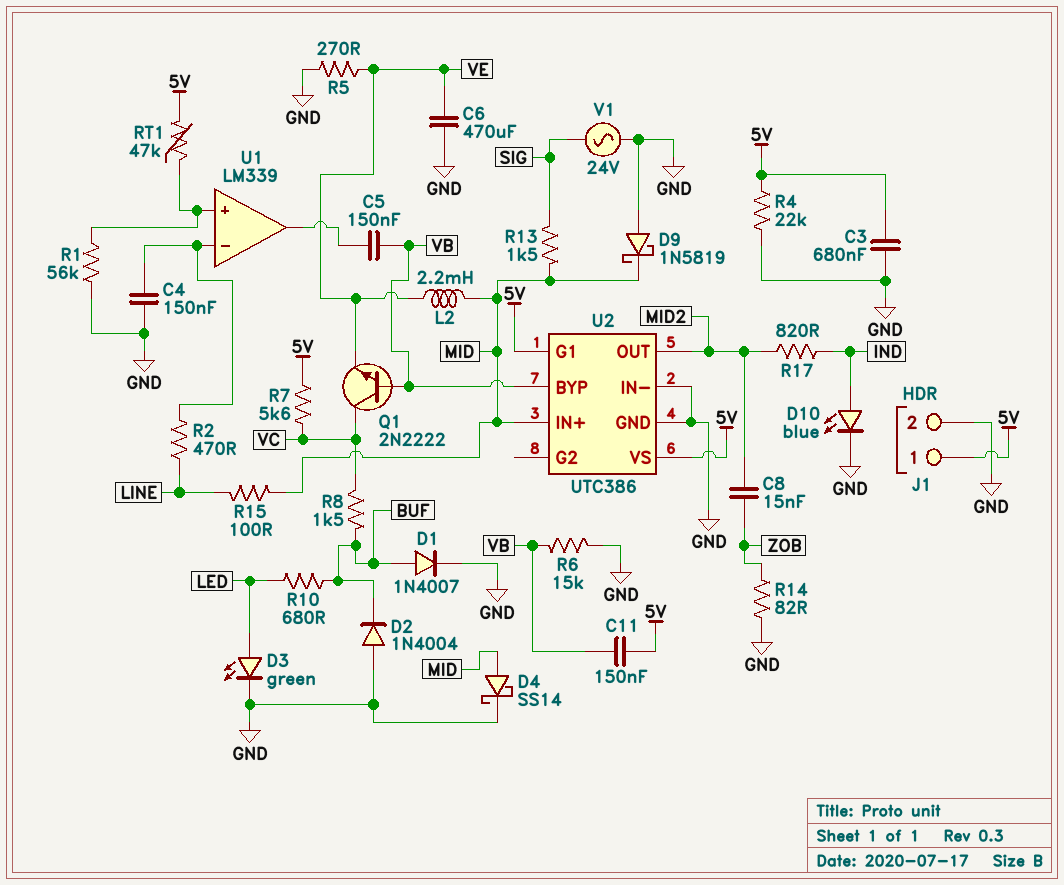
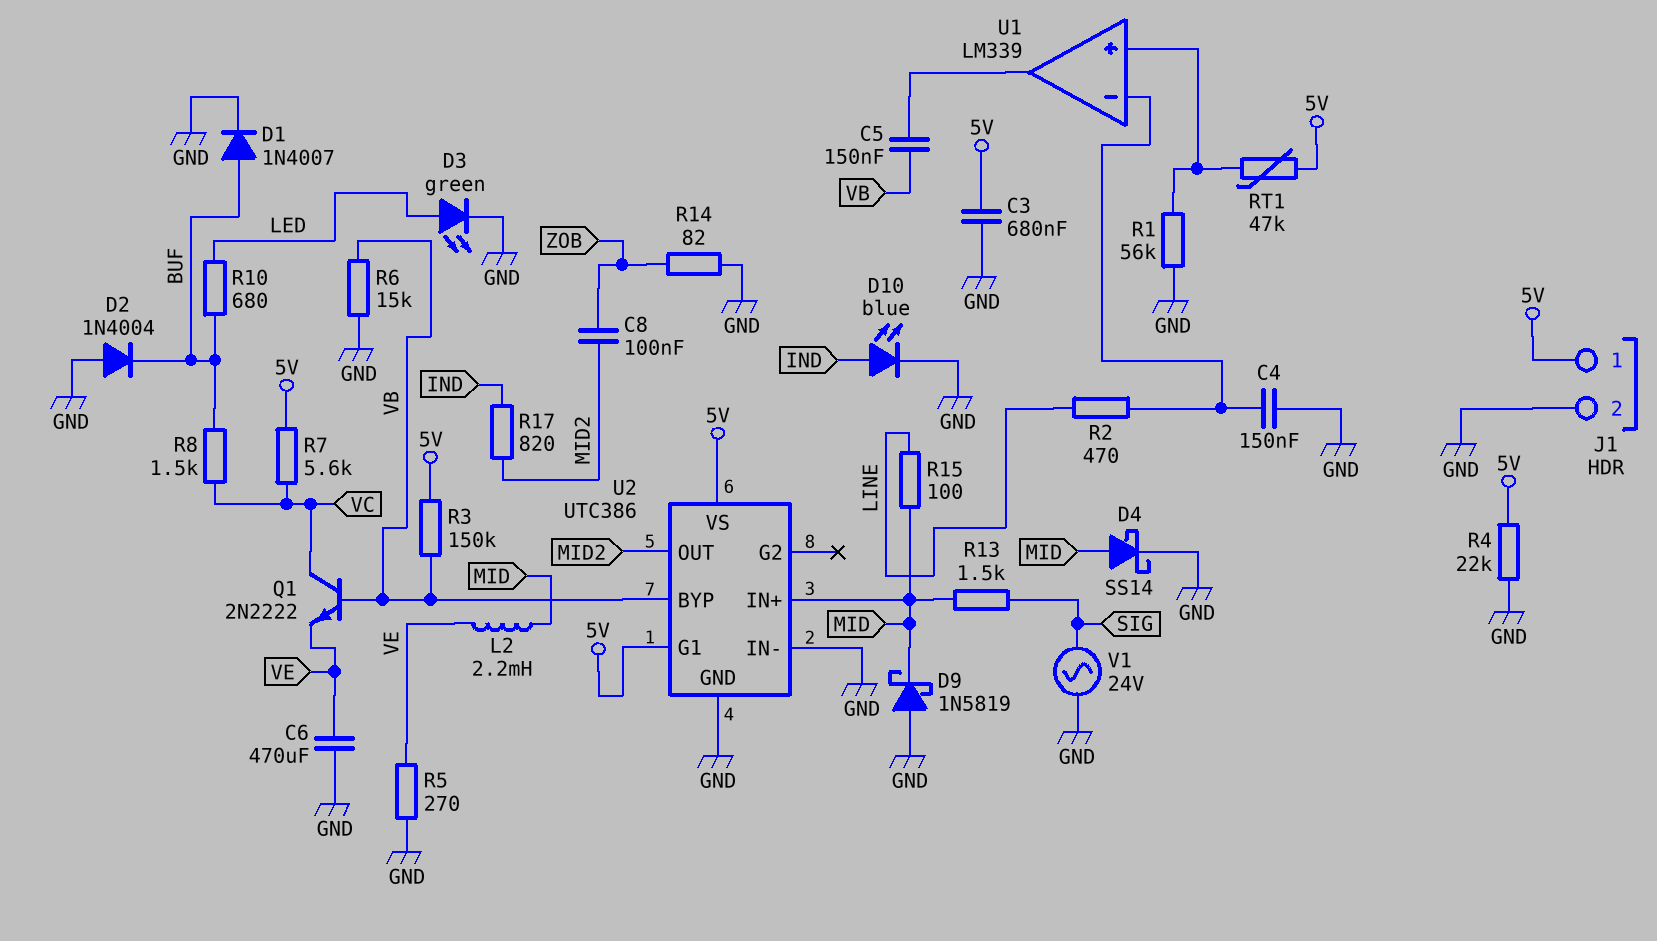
C8: 15nF (MID2, ZOB) -> 100nF (MID2, ZOB)
C11: 150nF (5V, VB) -> none
R3: none -> 150k (5V, VB)

